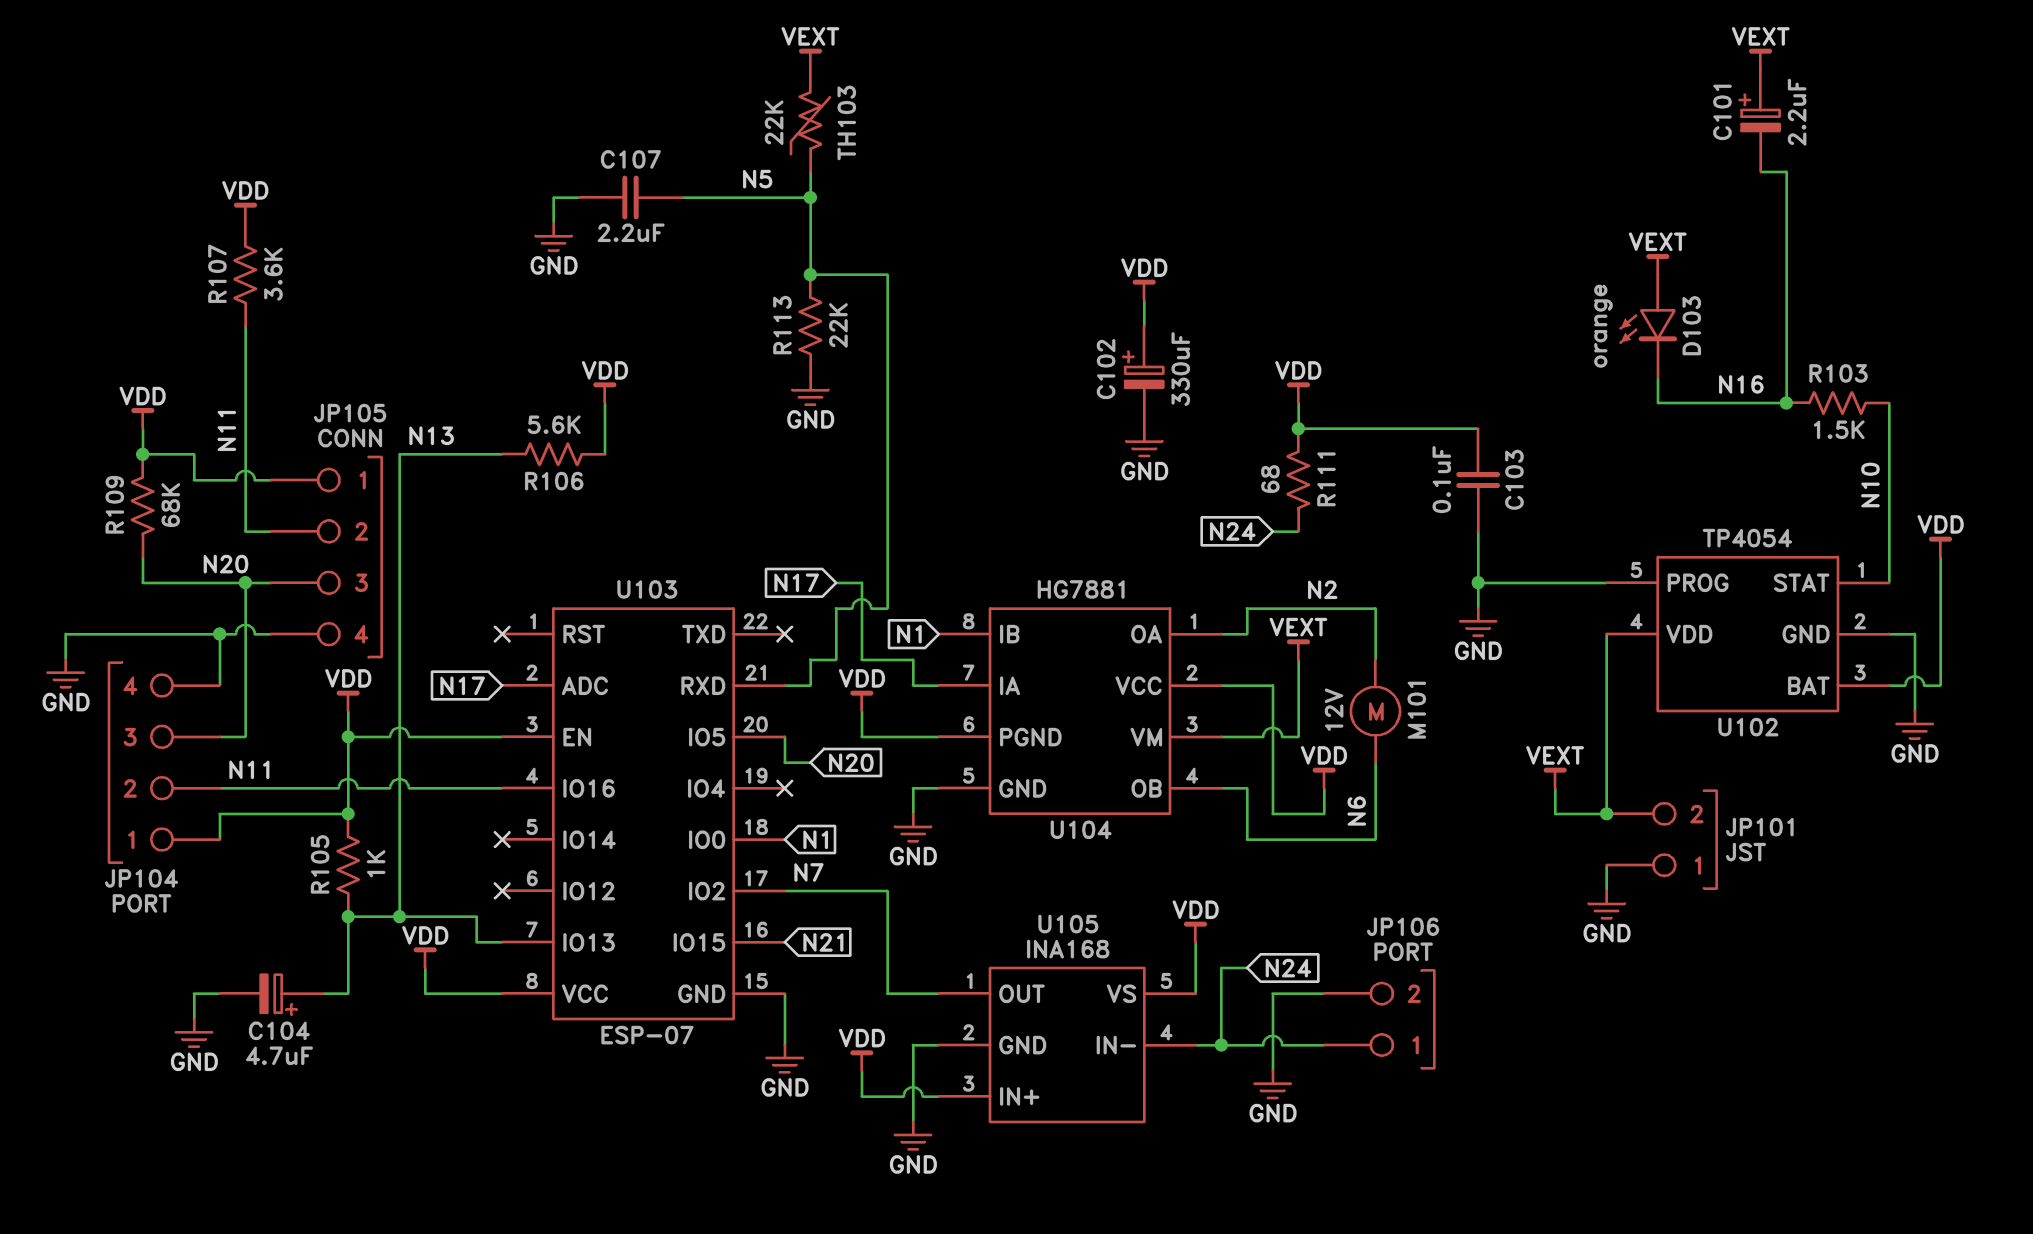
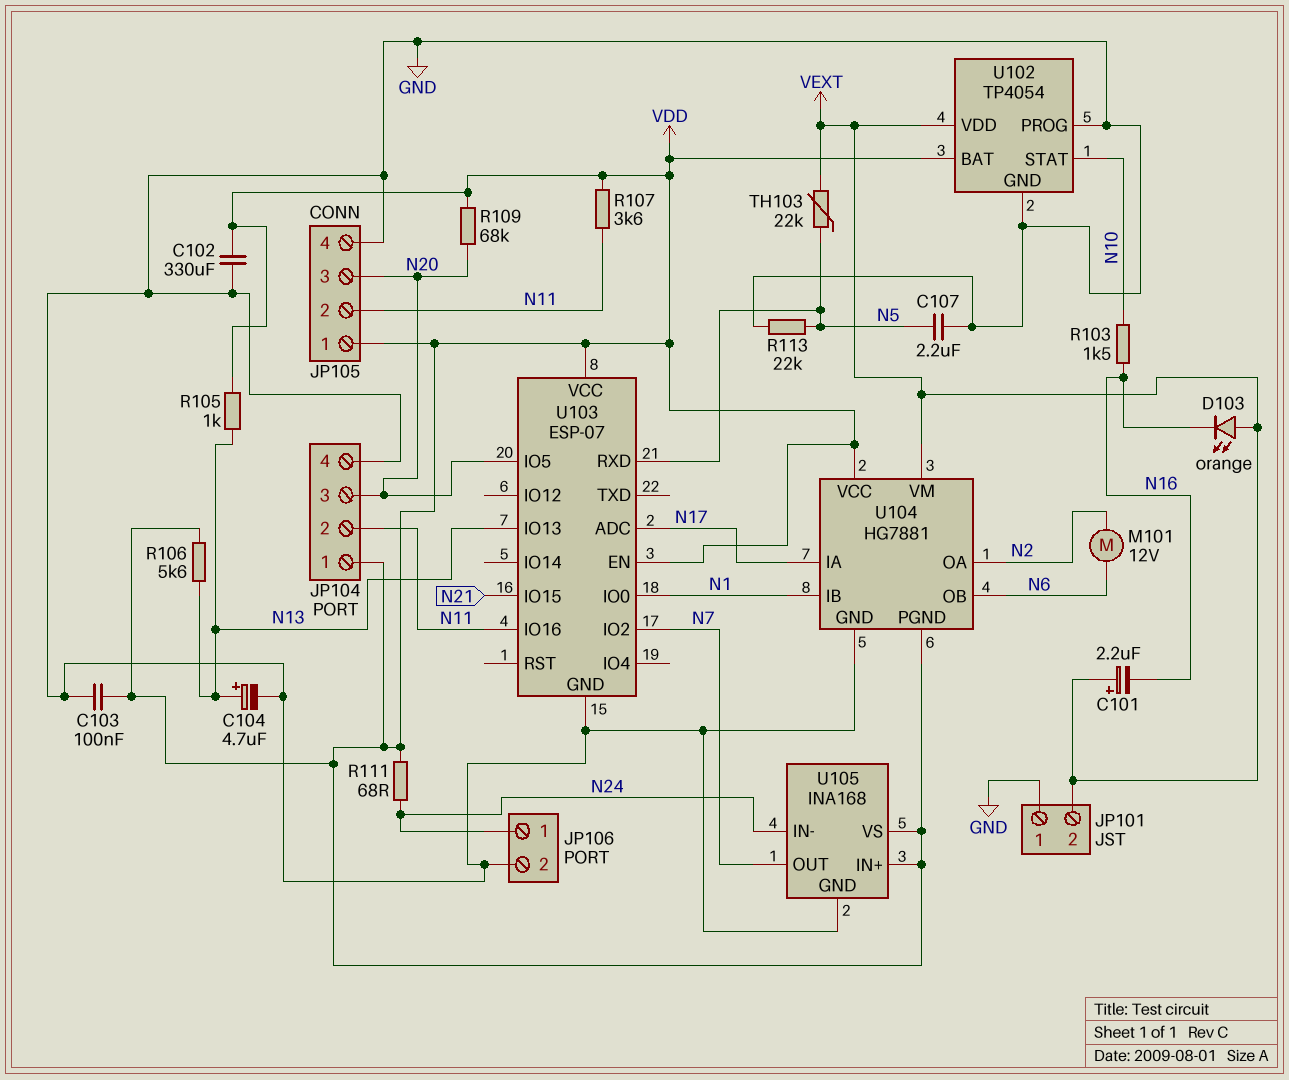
C102: 330uF (plus VDD, minus GND) -> 330uF (GND, VDD)

